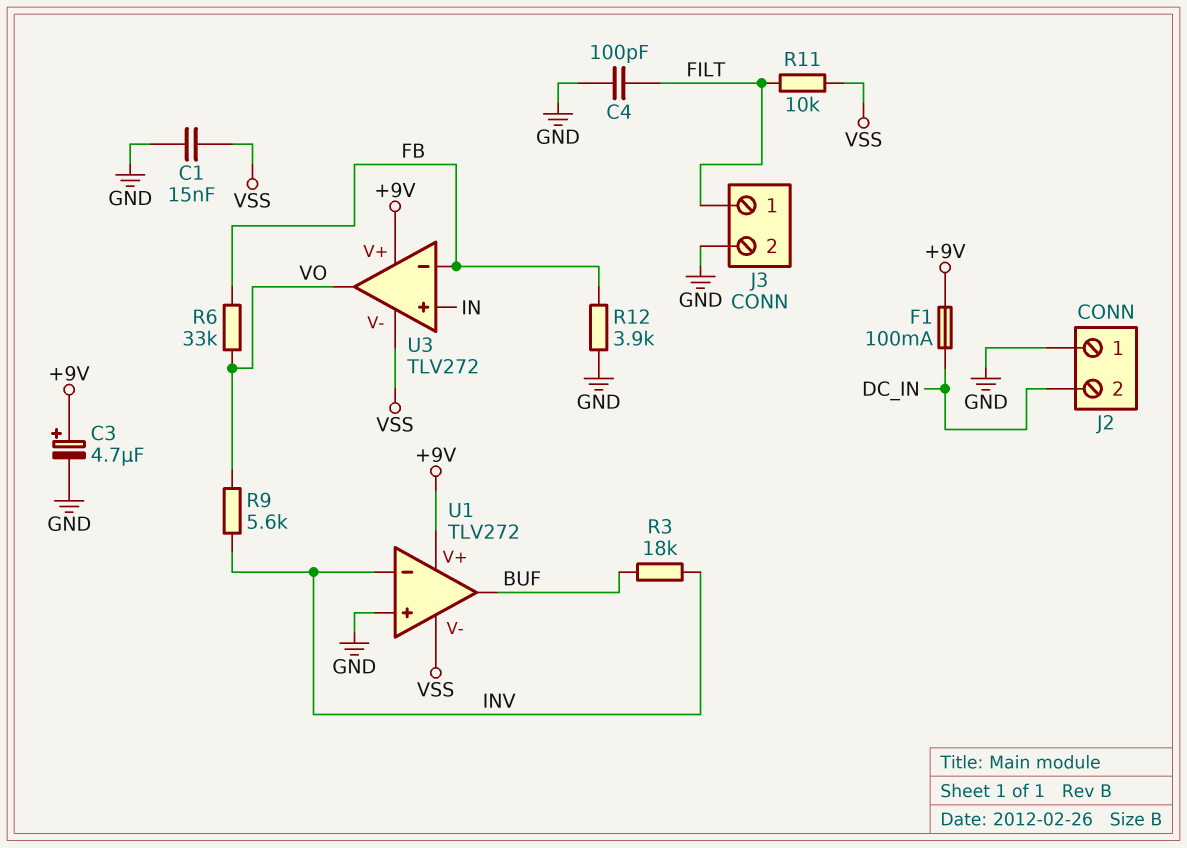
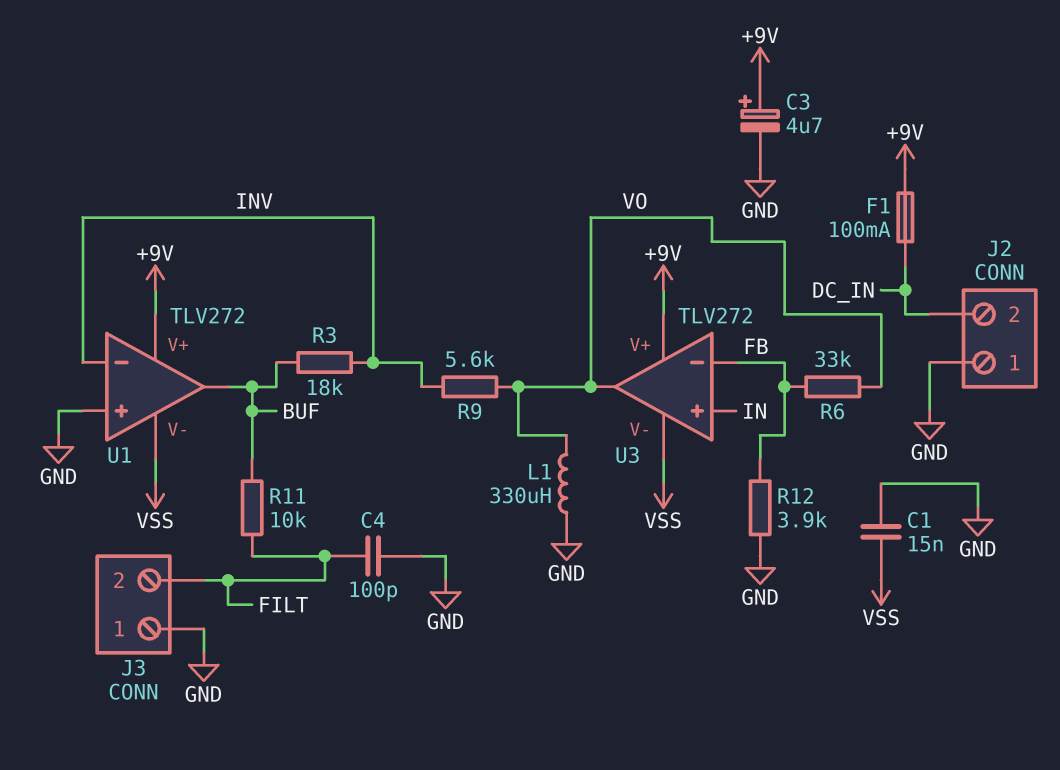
J3 pin 1: FILT -> GND
J3 pin 2: GND -> FILT
L1: none -> 330uH (GND, VO)
R11: 10k (FILT, VSS) -> 10k (BUF, FILT)

